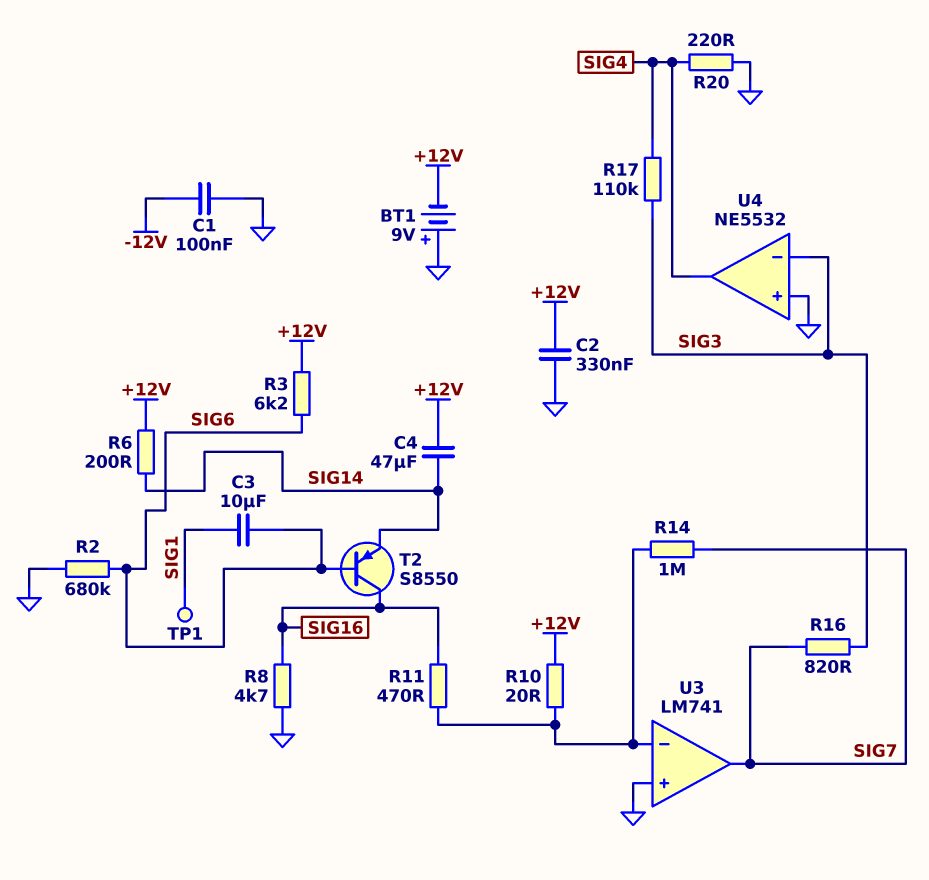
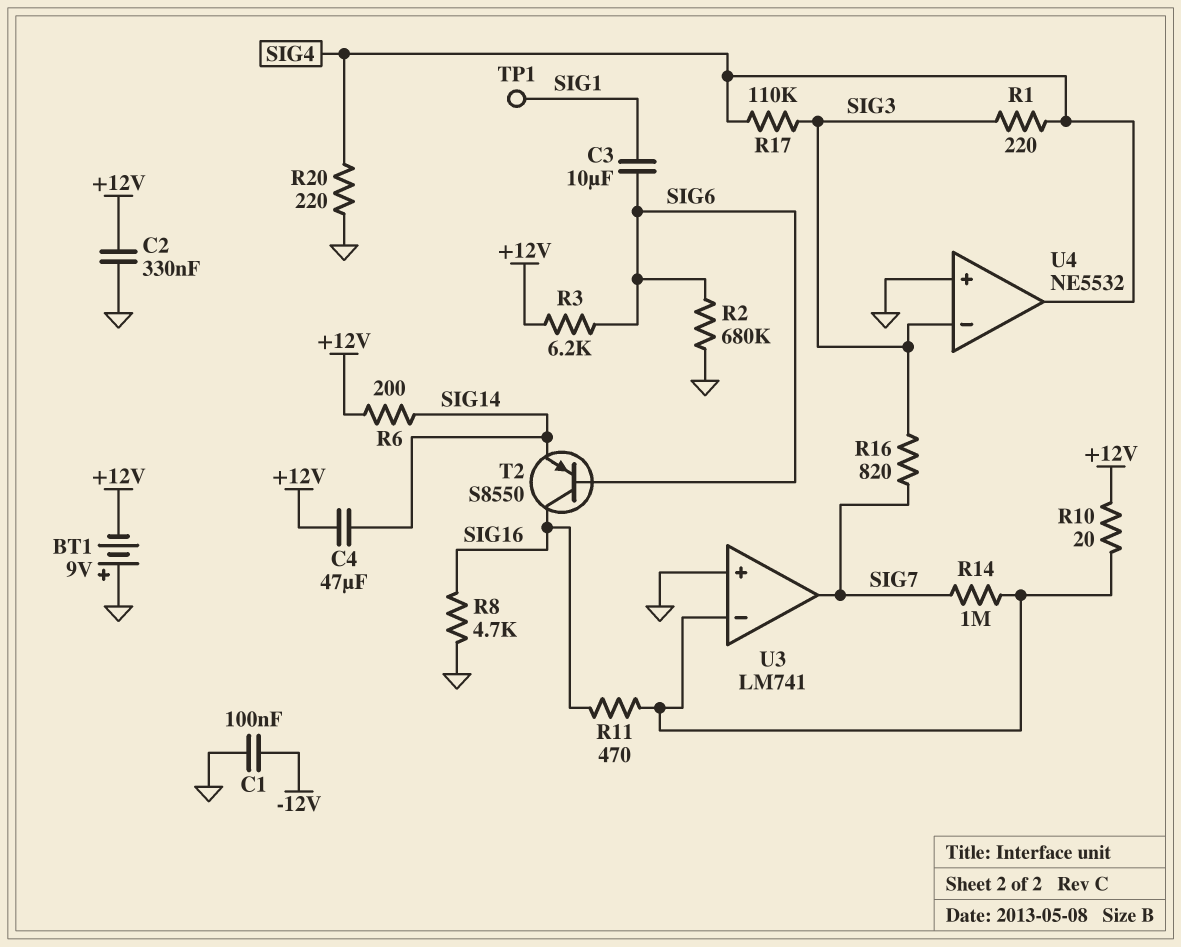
R1: none -> 220 (SIG3, SIG4)

